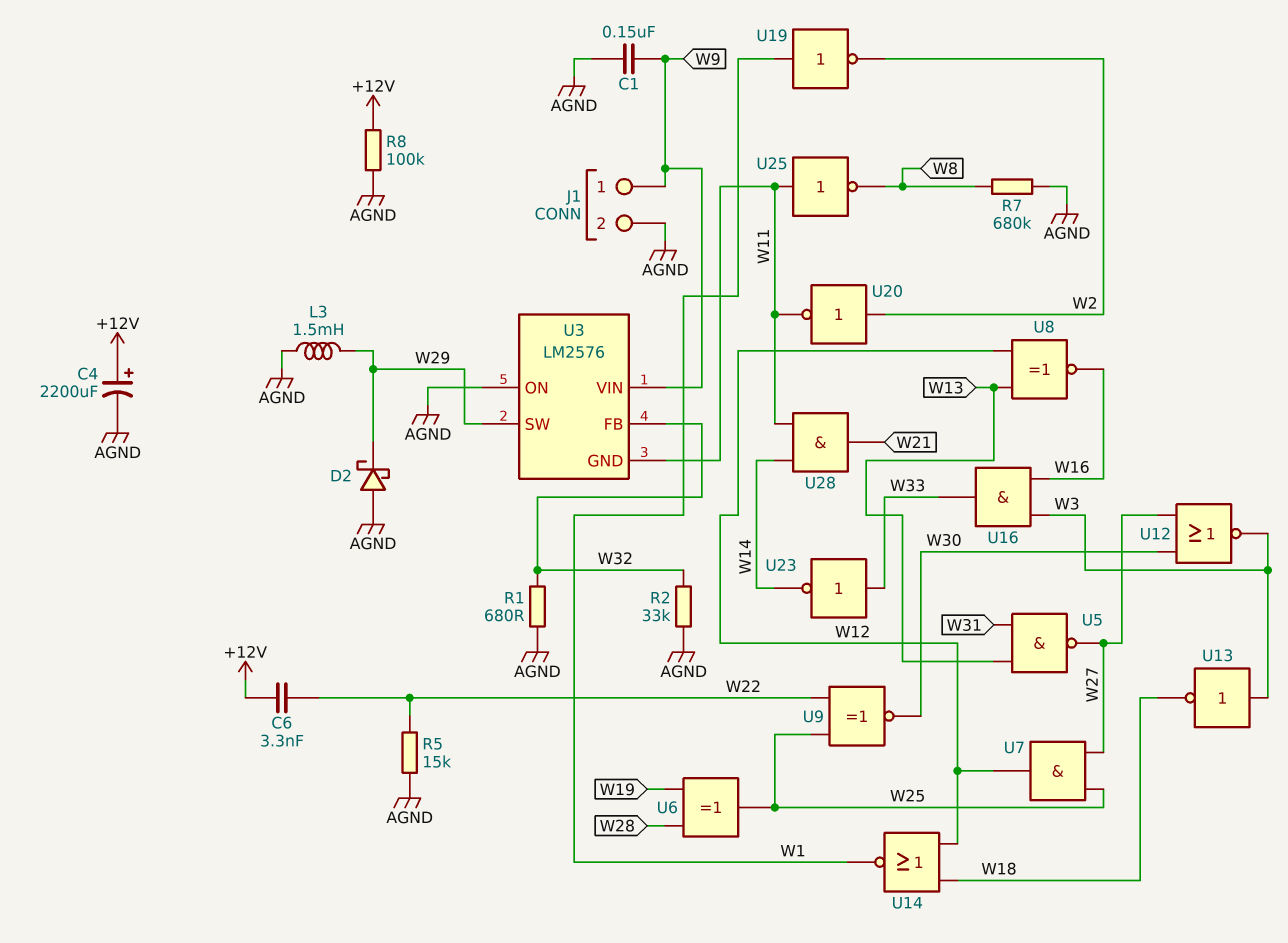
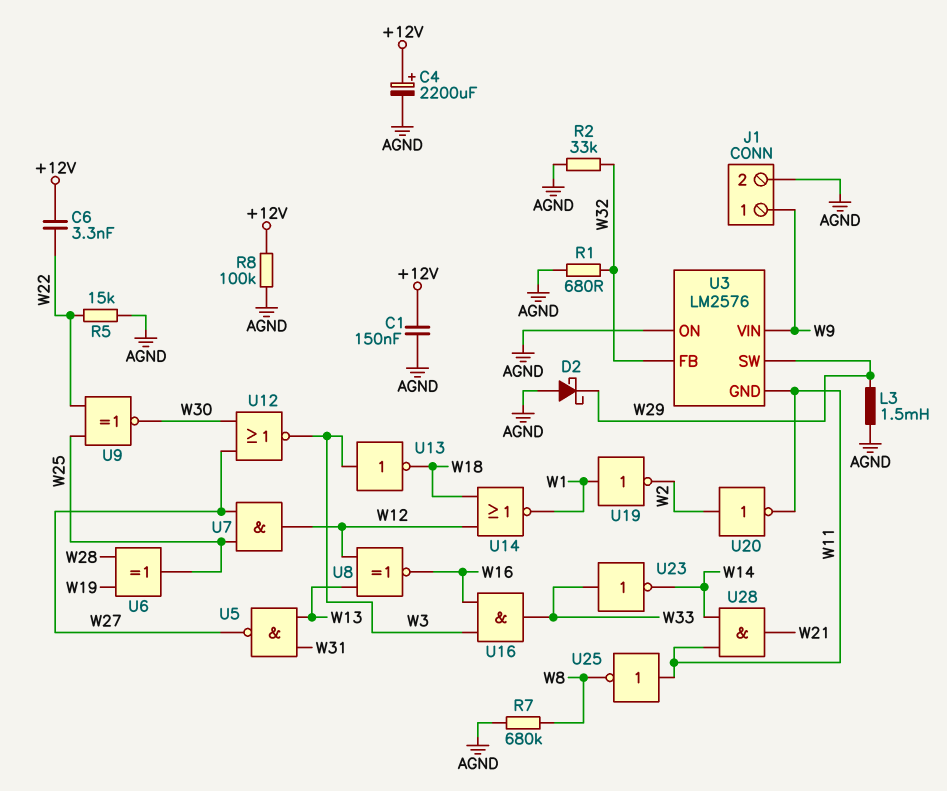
C1: 150nF (AGND, W9) -> 150nF (+12V, AGND)

